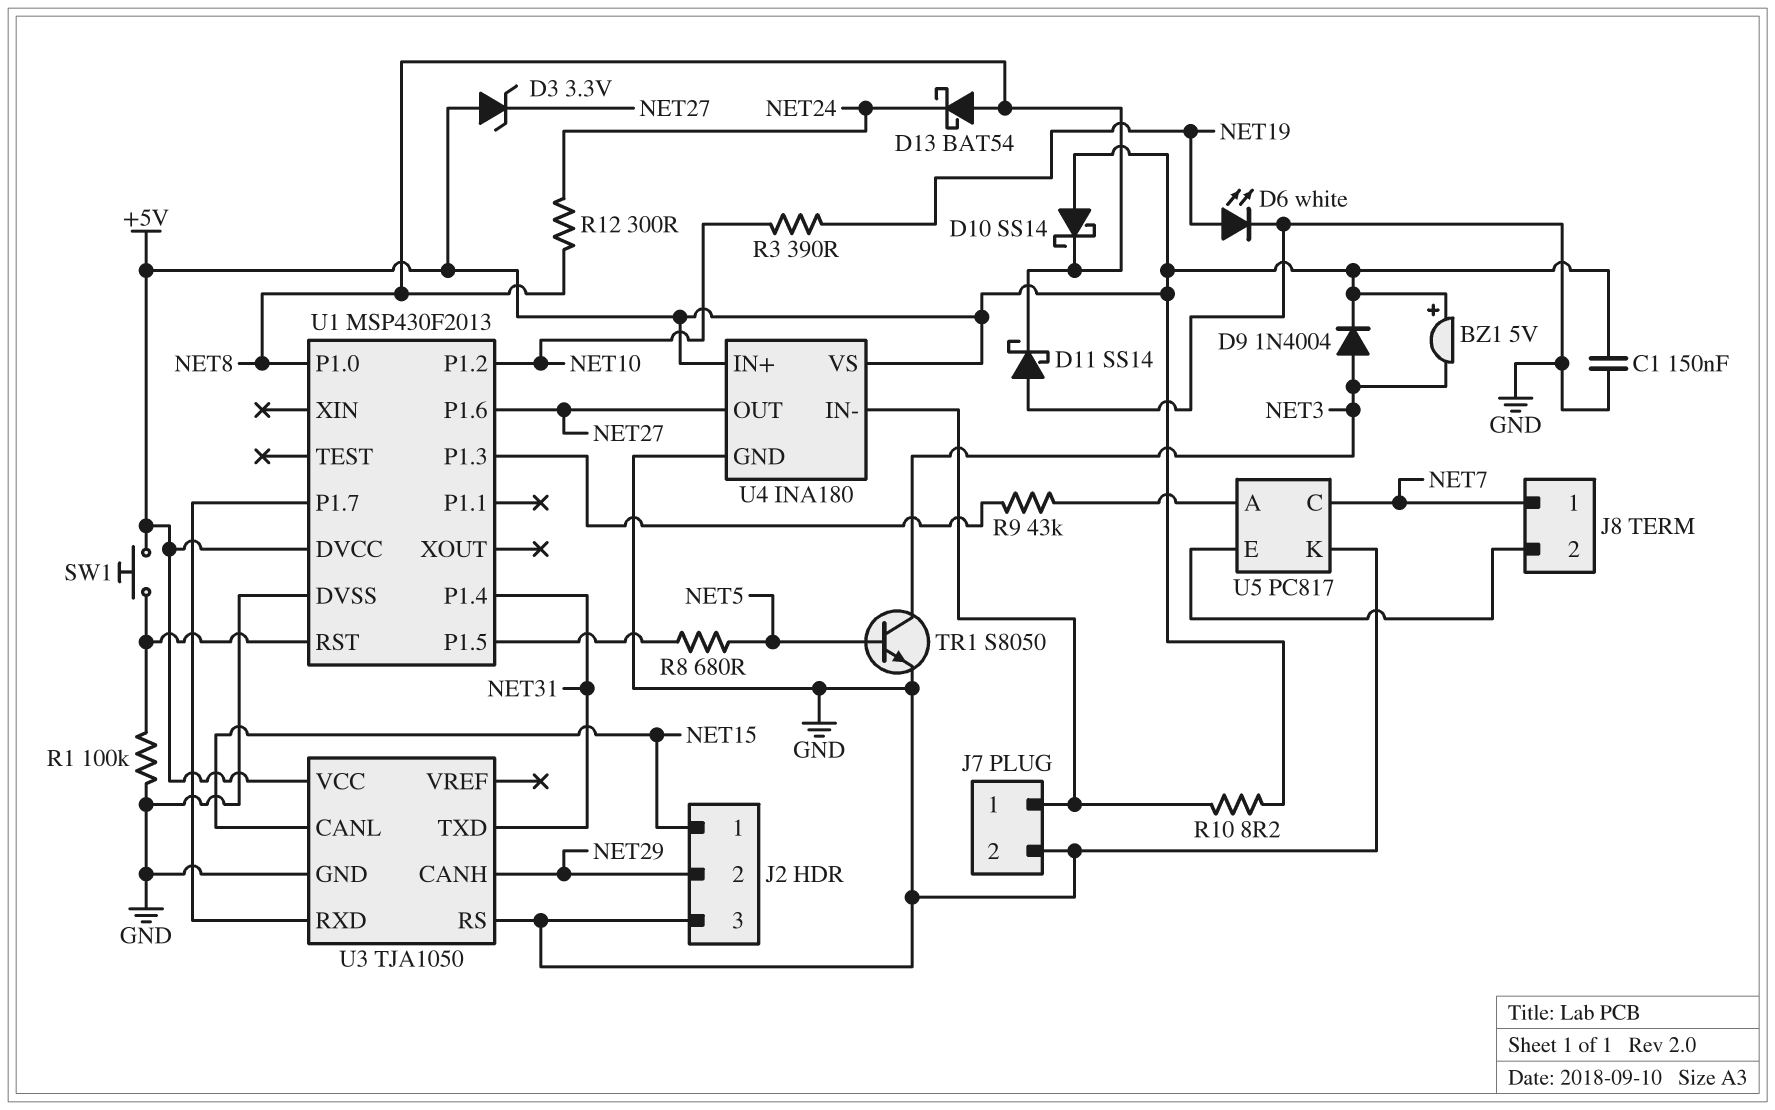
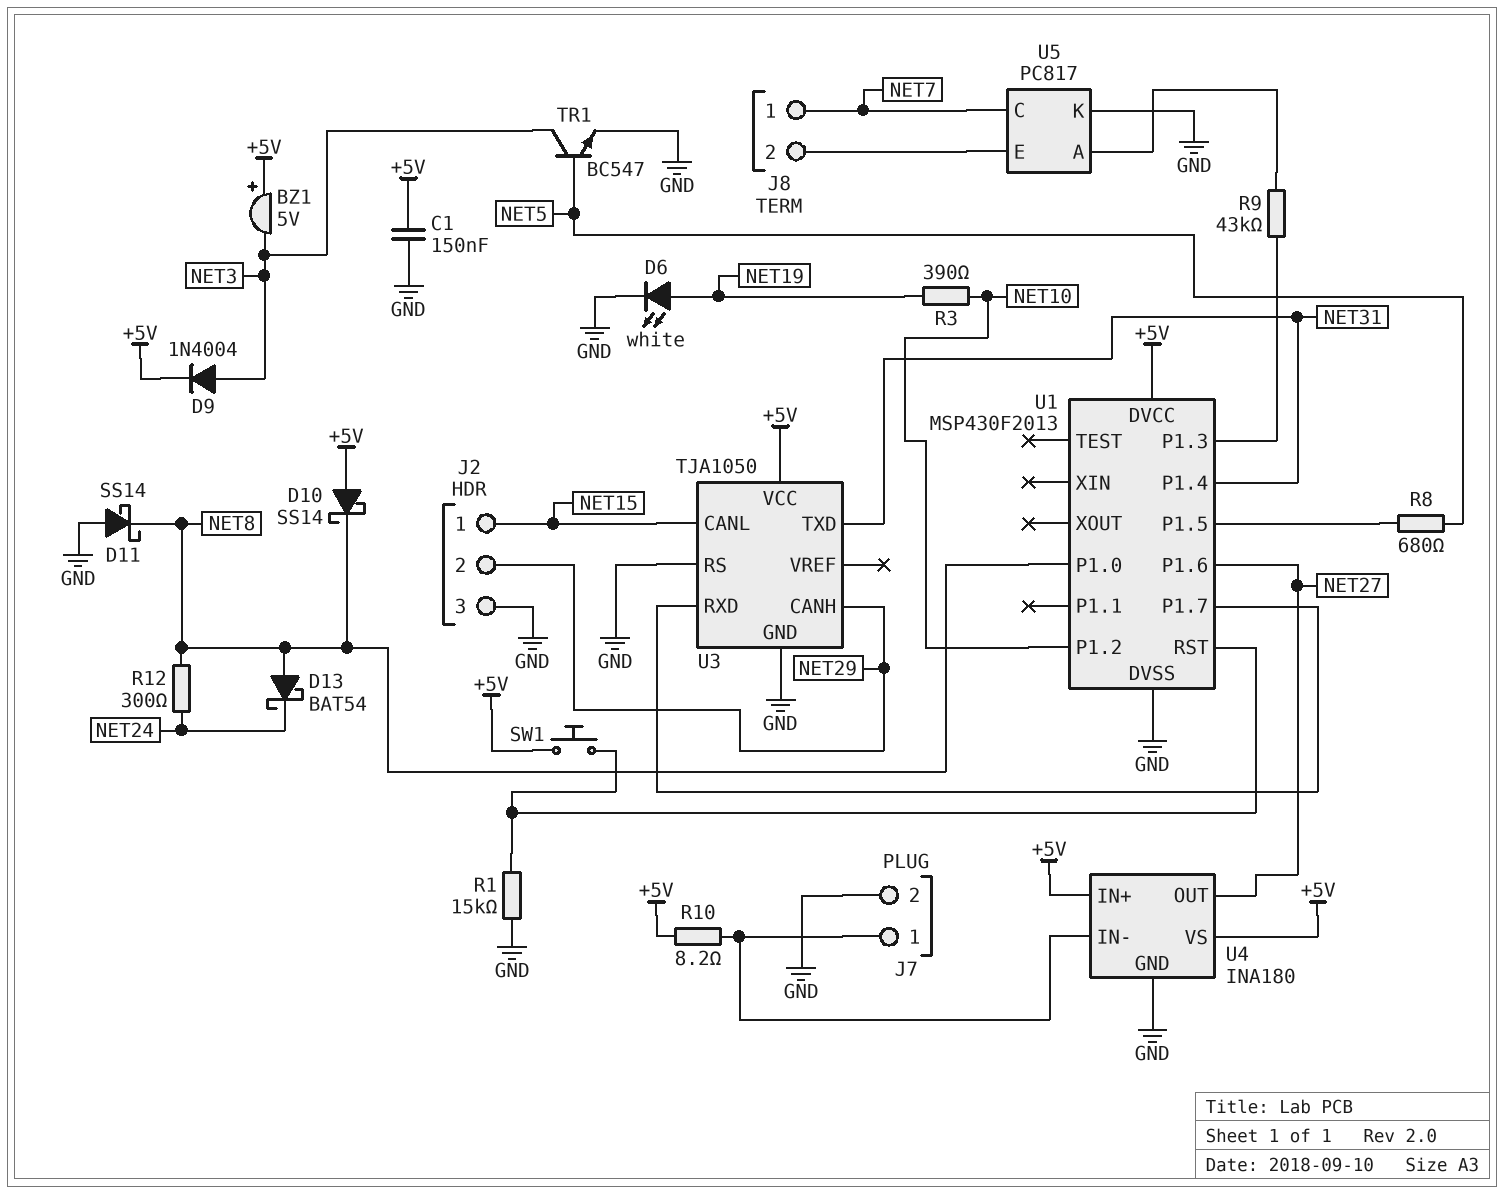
D3: zener 3.3V (A +5V, K NET27) -> none
R1: 100k (GND, U1/RST) -> 15k (GND, U1/RST)
TR1: NPN S8050 (B NET5, C NET3, E GND) -> NPN BC547 (B NET5, C NET3, E GND)

